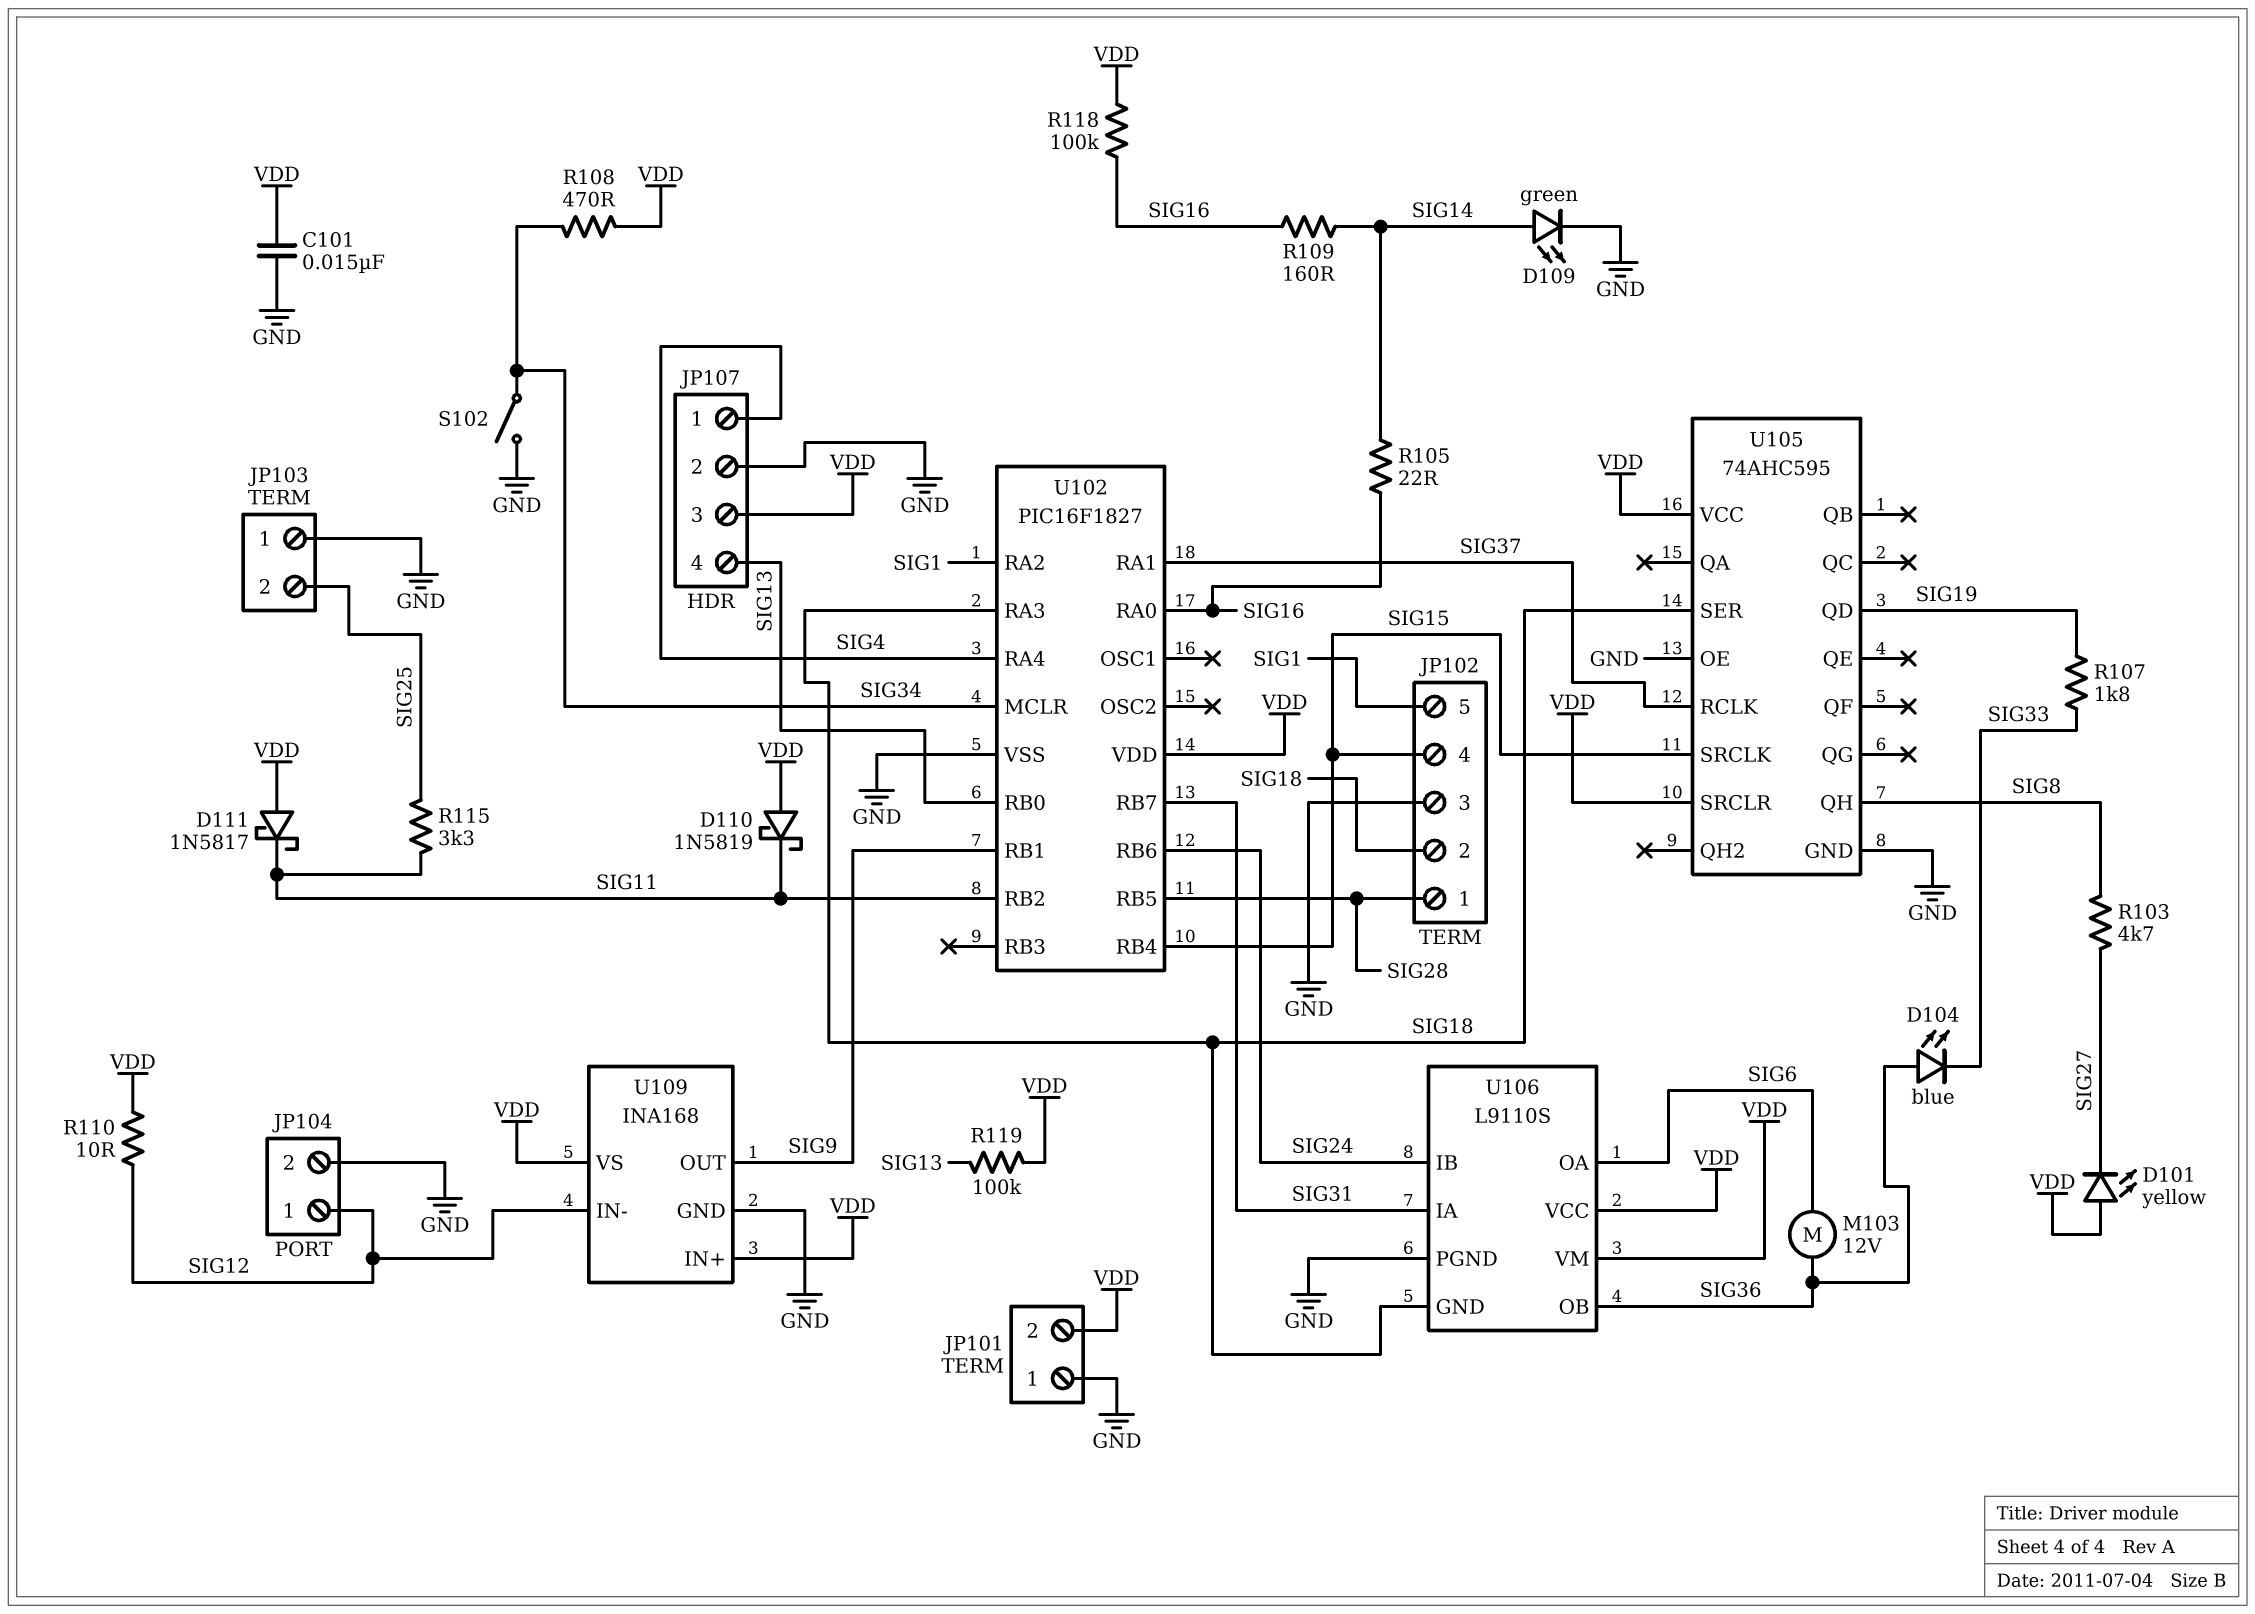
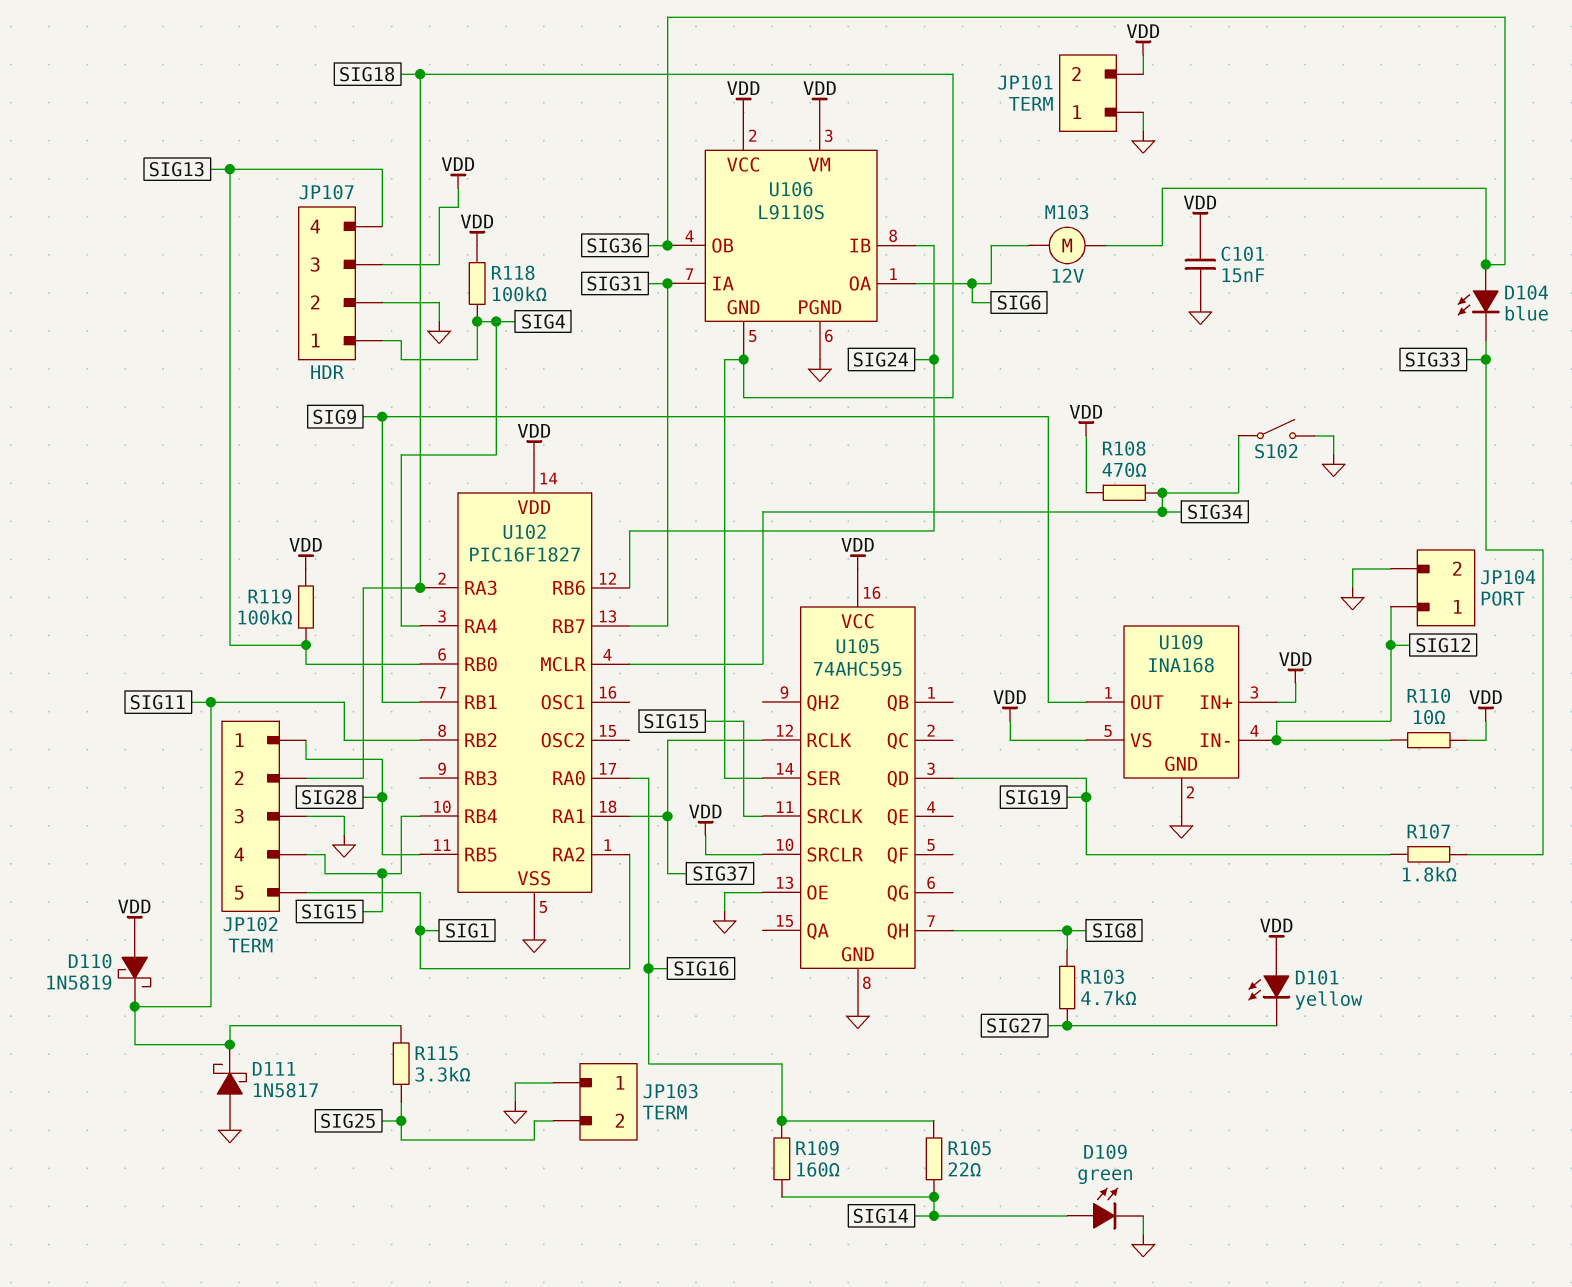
D111: schottky 1N5817 (A VDD, K SIG11) -> schottky 1N5817 (A GND, K SIG11)
R118: 100k (SIG16, VDD) -> 100k (SIG4, VDD)

